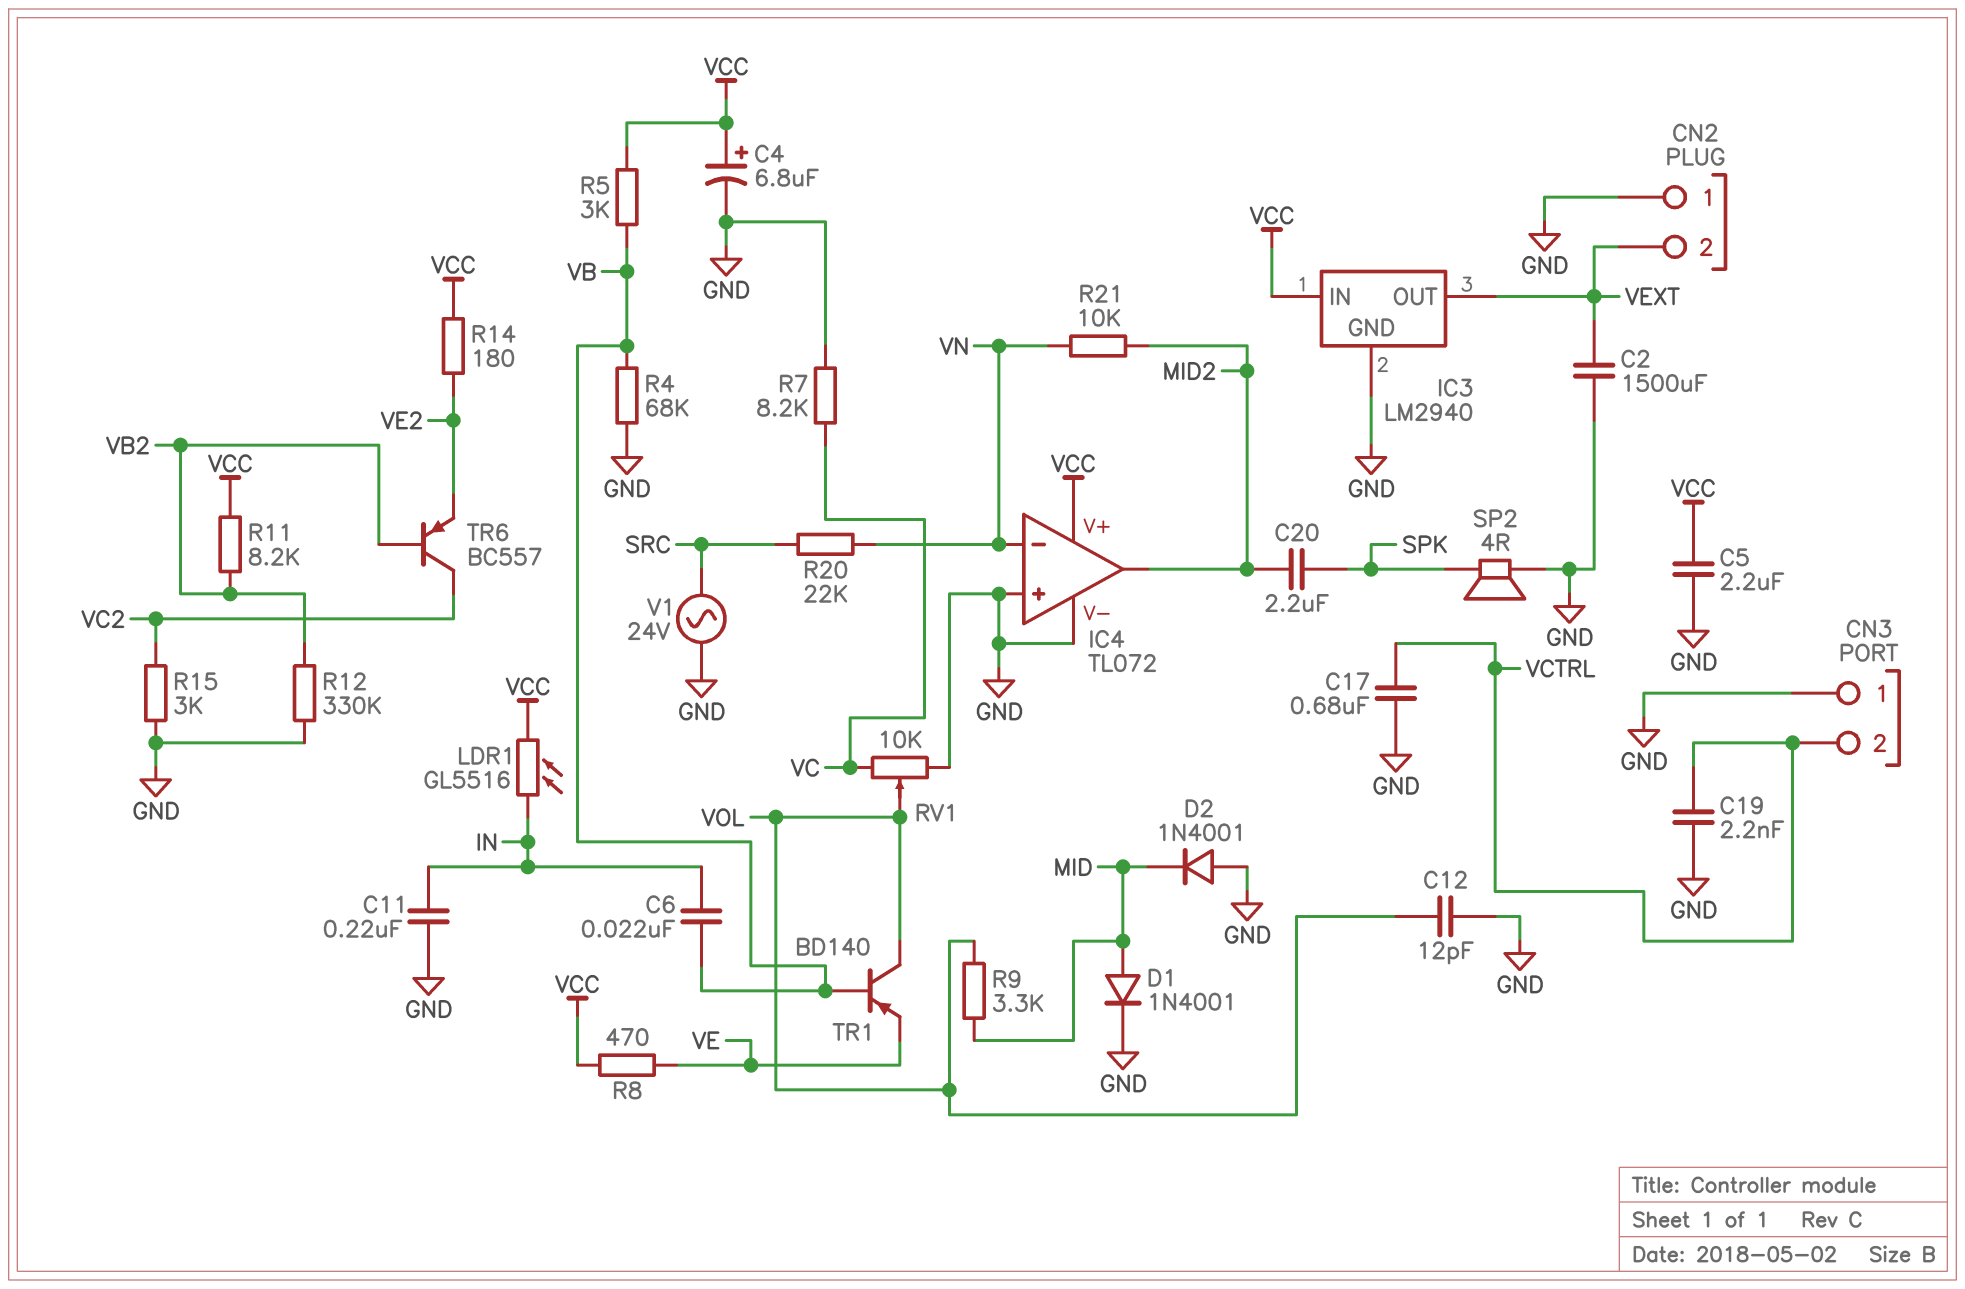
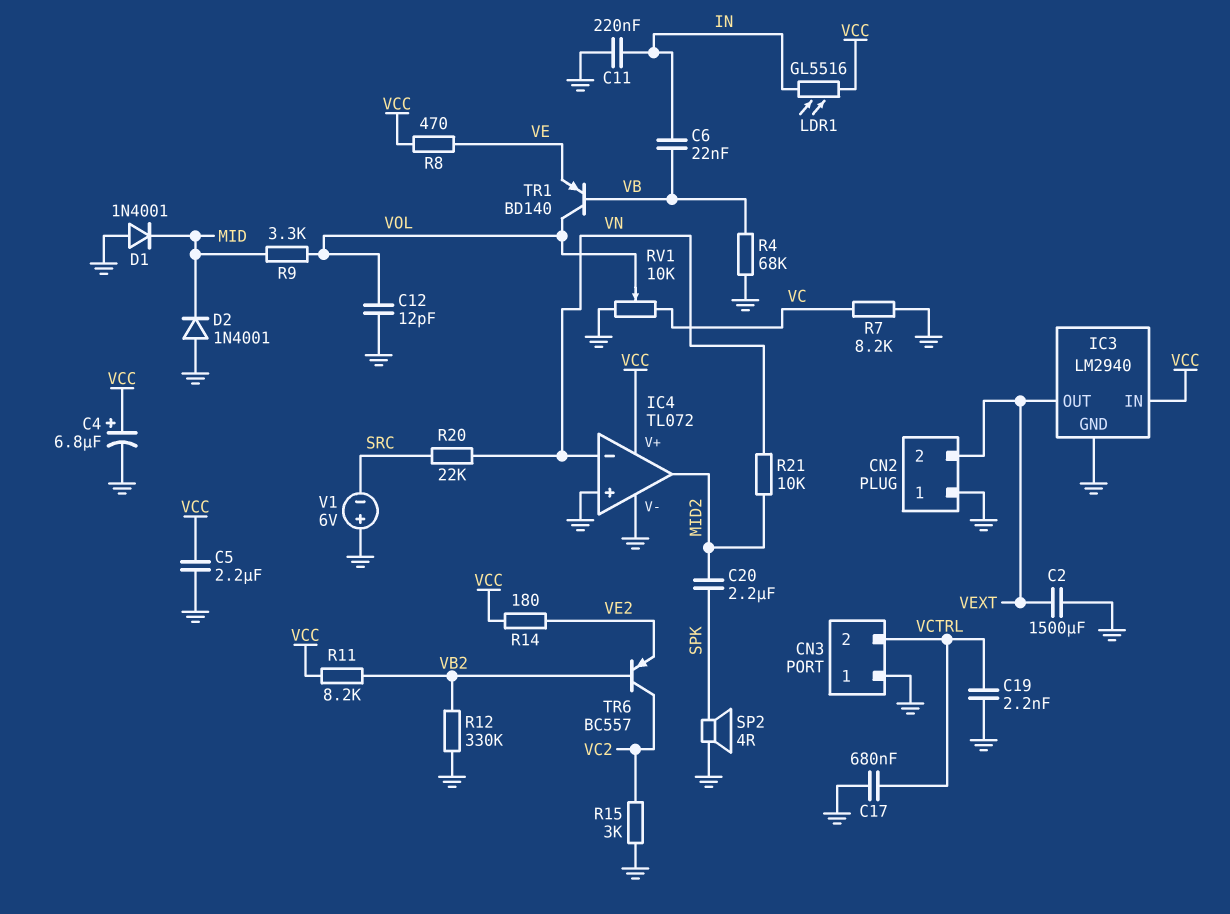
D1: diode 1N4001 (A MID, K GND) -> diode 1N4001 (A GND, K MID)
R5: 3k (VB, VCC) -> none
V1: AC 24V (GND, SRC) -> 6V (plus GND, minus SRC)

